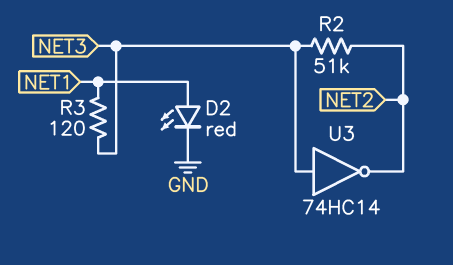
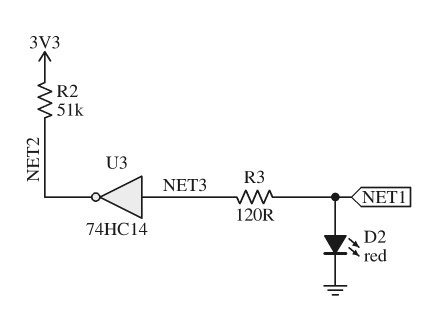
R2: 51k (NET2, NET3) -> 51k (3V3, NET2)

